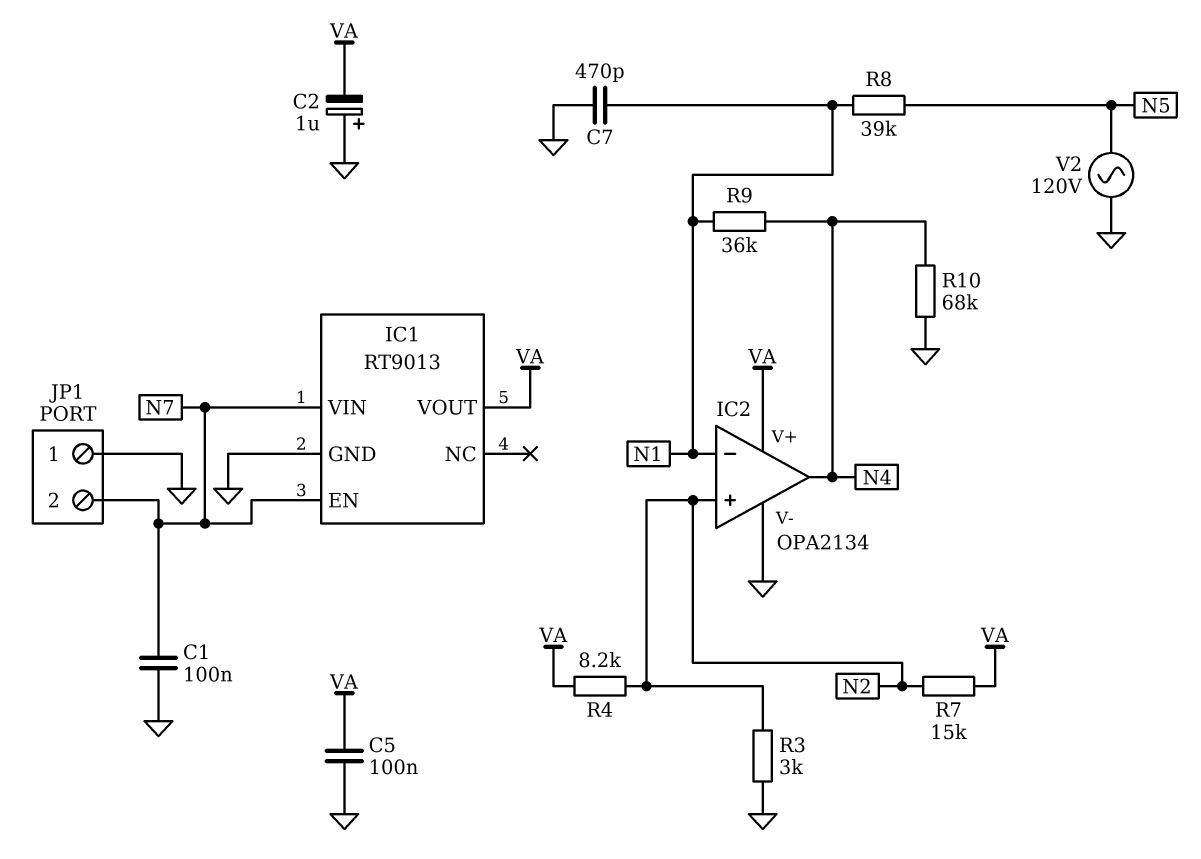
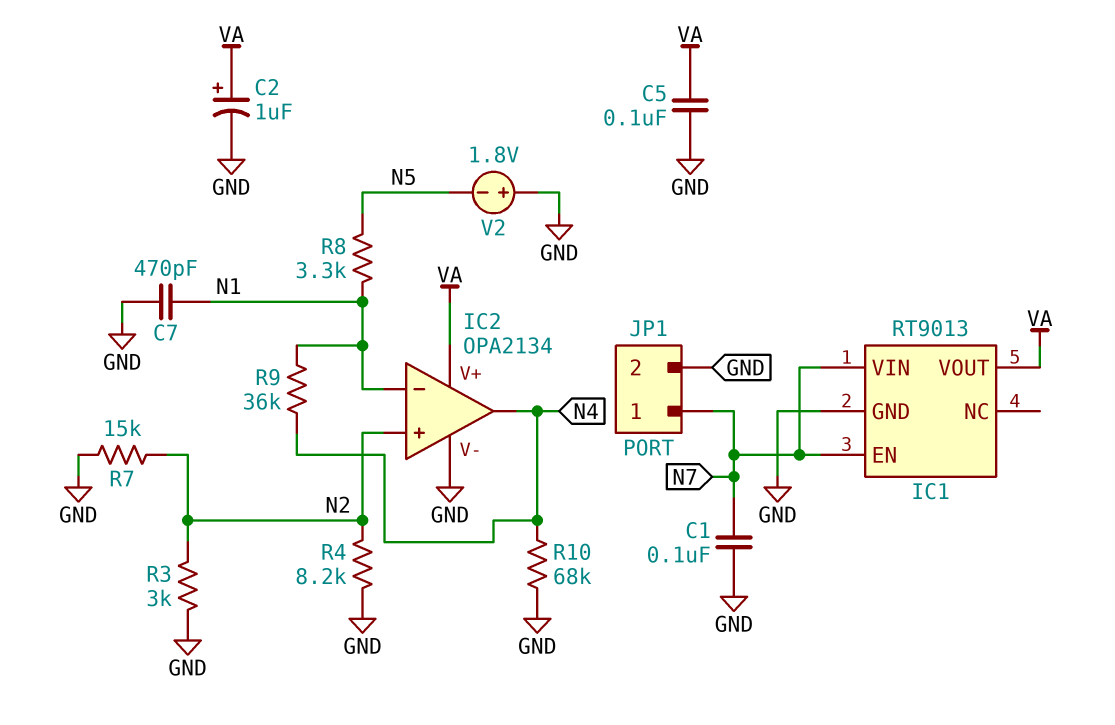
C2: 1uF (plus GND, minus VA) -> 1uF (plus VA, minus GND)
JP1 pin 1: GND -> N7
JP1 pin 2: N7 -> GND
R4: 8.2k (N2, VA) -> 8.2k (GND, N2)
R7: 15k (N2, VA) -> 15k (GND, N2)
R8: 39k (N1, N5) -> 3.3k (N1, N5)
V2: AC 120V (GND, N5) -> 1.8V (plus GND, minus N5)

